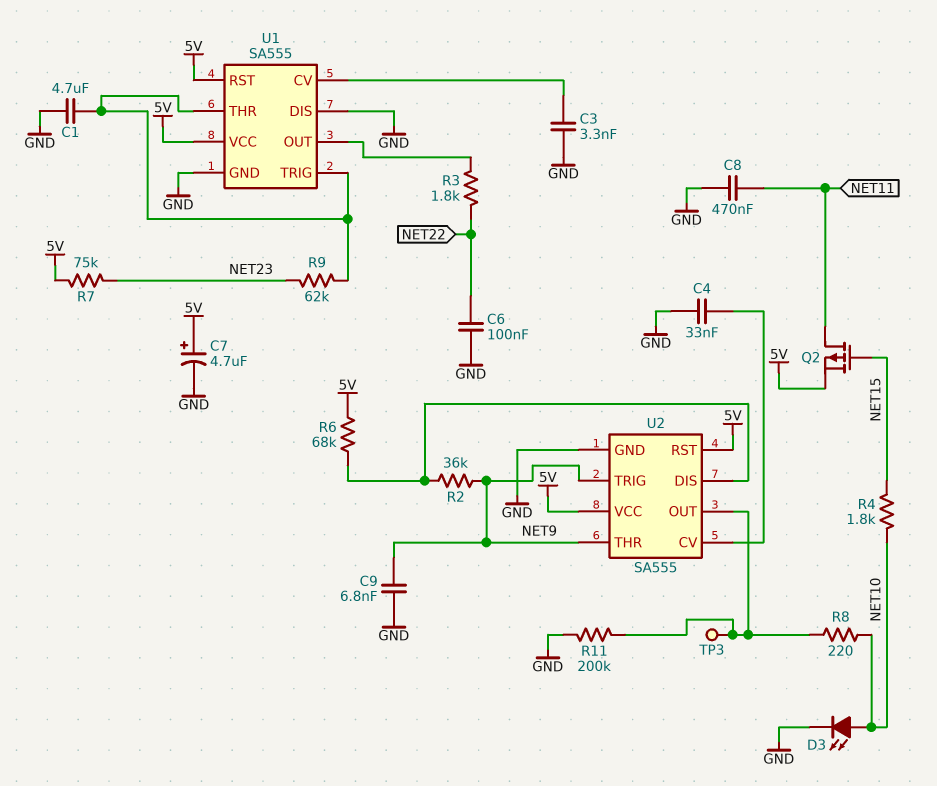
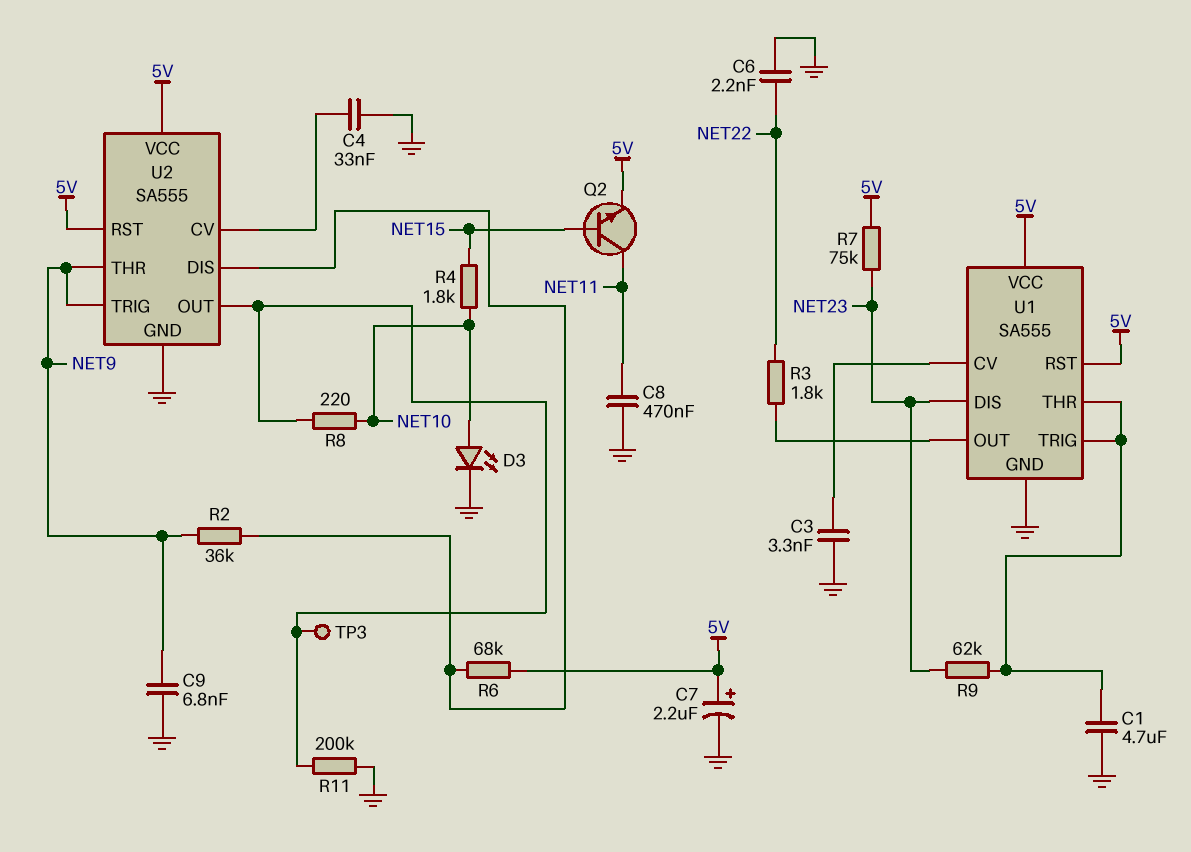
C6: 100nF (GND, NET22) -> 2.2nF (GND, NET22)
C7: 4.7uF (plus 5V, minus GND) -> 2.2uF (plus 5V, minus GND)
Q2: PMOS (G NET15, D NET11, S 5V) -> NPN (B NET15, C NET11, E 5V)
U1 pin DIS: GND -> NET23

